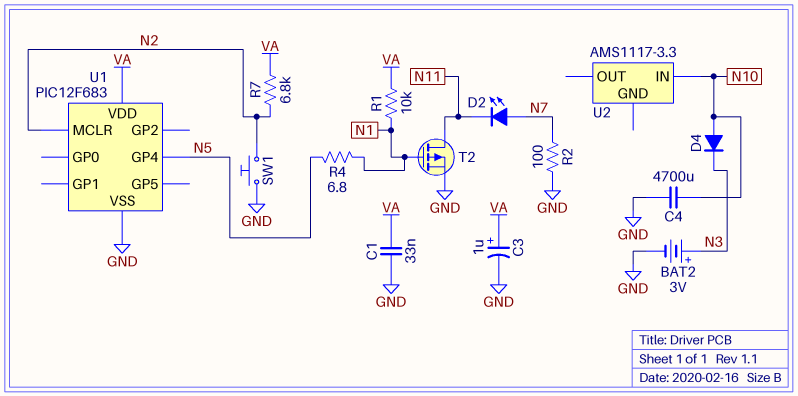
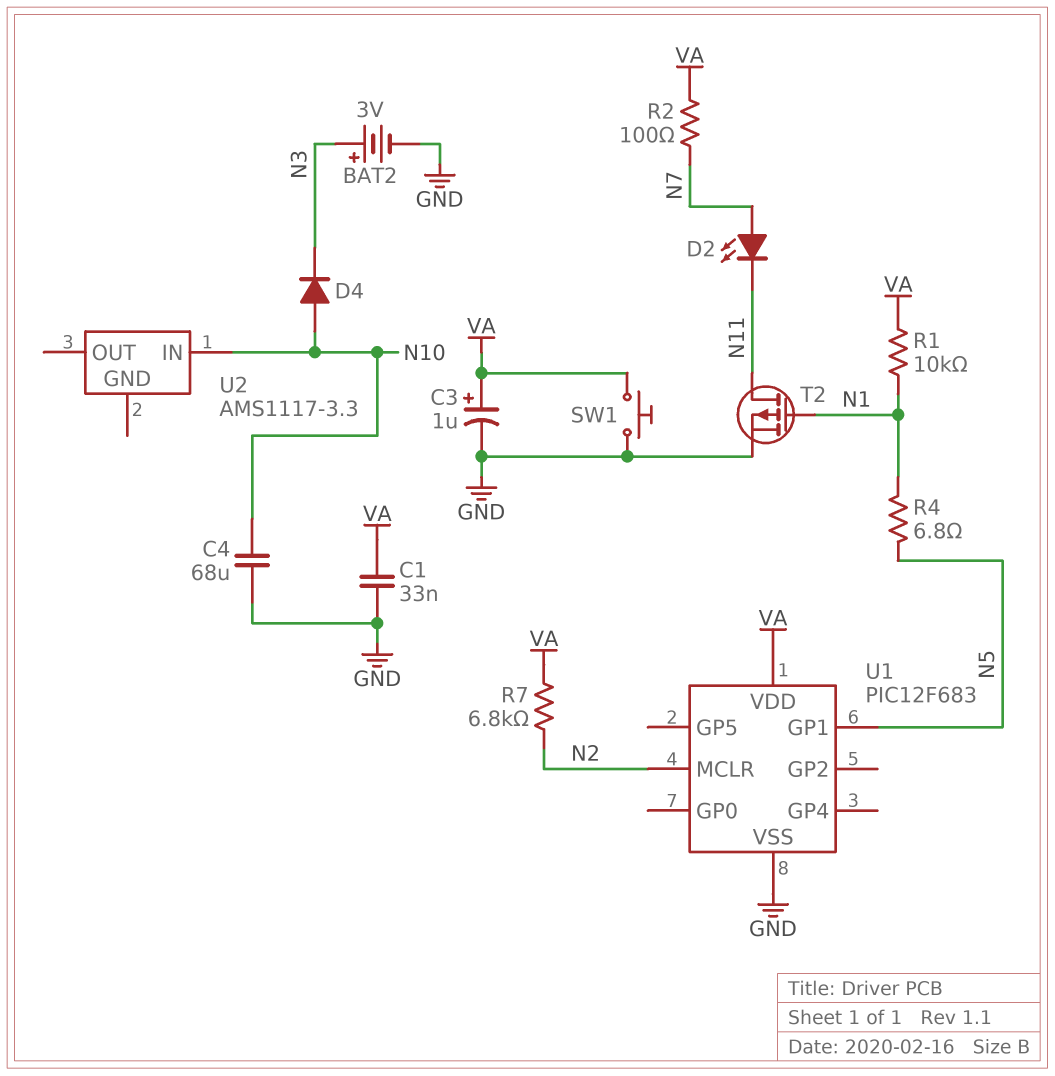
C4: 4700uF (GND, N10) -> 68uF (GND, N10)
R2: 100 (GND, N7) -> 100 (N7, VA)
SW1: button (GND, N2) -> button (GND, VA)
U1 pin GP1: none -> N5
U1 pin GP4: N5 -> none

